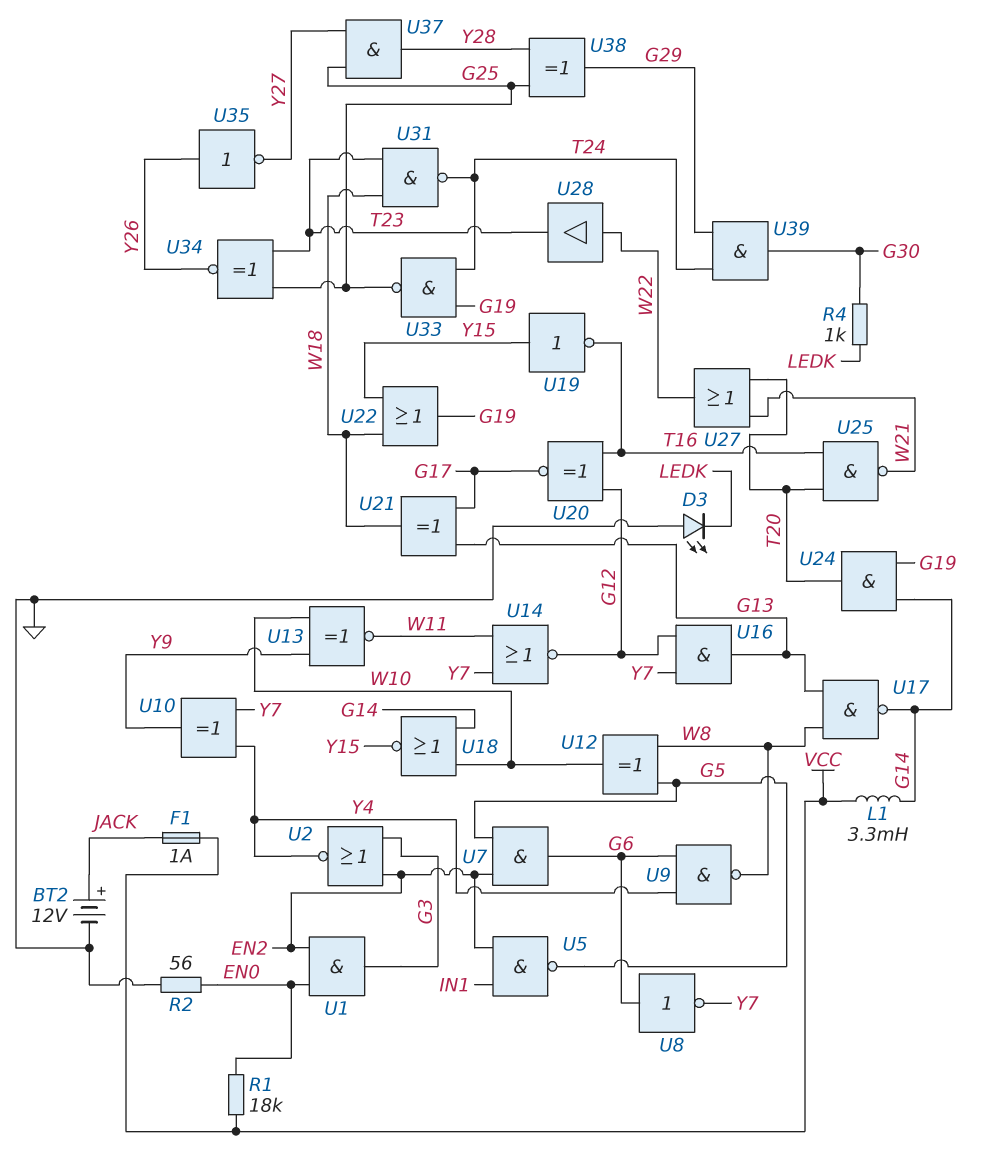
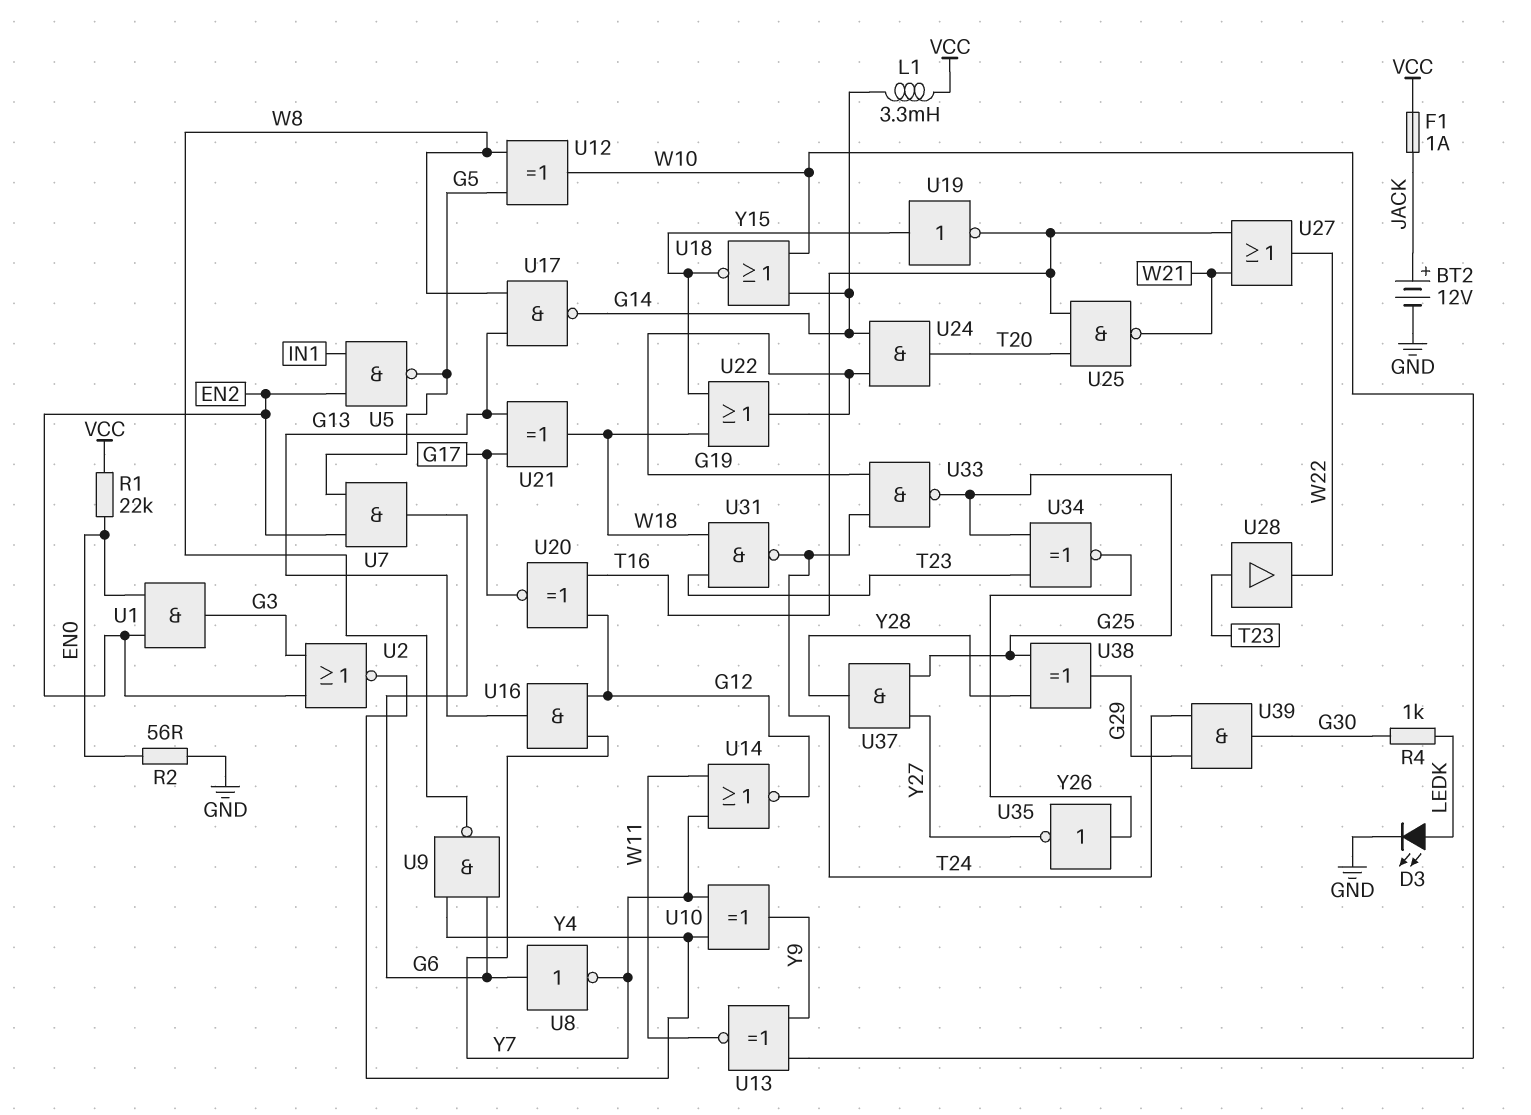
D3: LED (A GND, K LEDK) -> LED (A LEDK, K GND)
R1: 18k (EN0, VCC) -> 22k (EN0, VCC)
U27: OR (in T20, in W21, out W22) -> OR (in T16, in W21, out W22)
U28: buffer (in W22, out T23) -> buffer (in T23, out W22)

